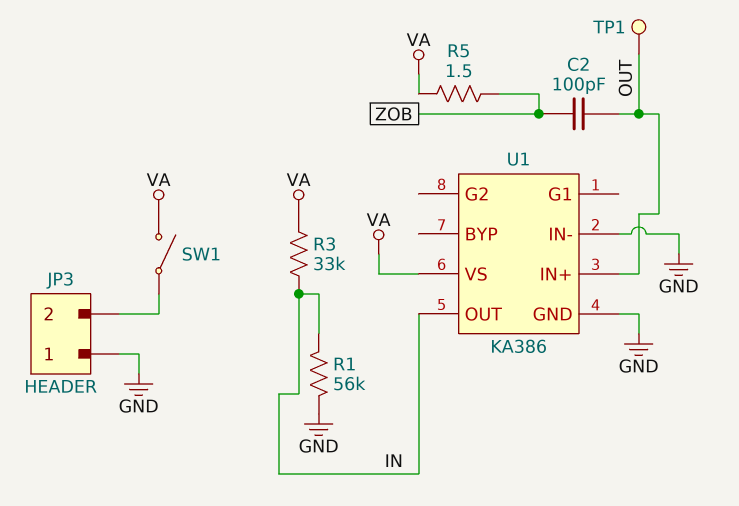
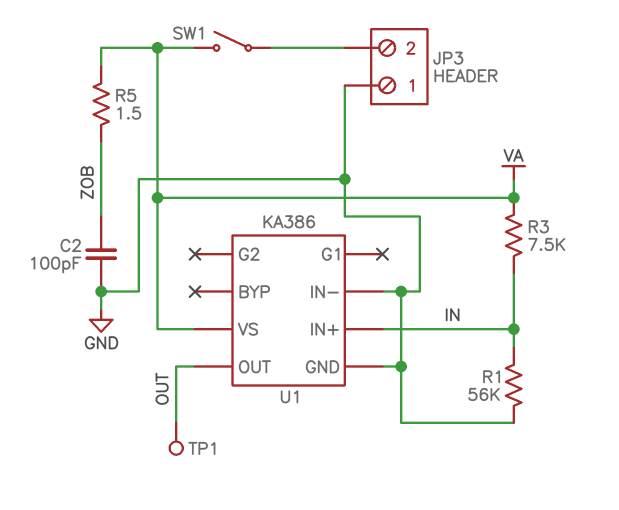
C2: 100pF (OUT, ZOB) -> 100pF (GND, ZOB)
R3: 33k (IN, VA) -> 7.5k (IN, VA)
U1 pin IN+: OUT -> IN
U1 pin OUT: IN -> OUT

